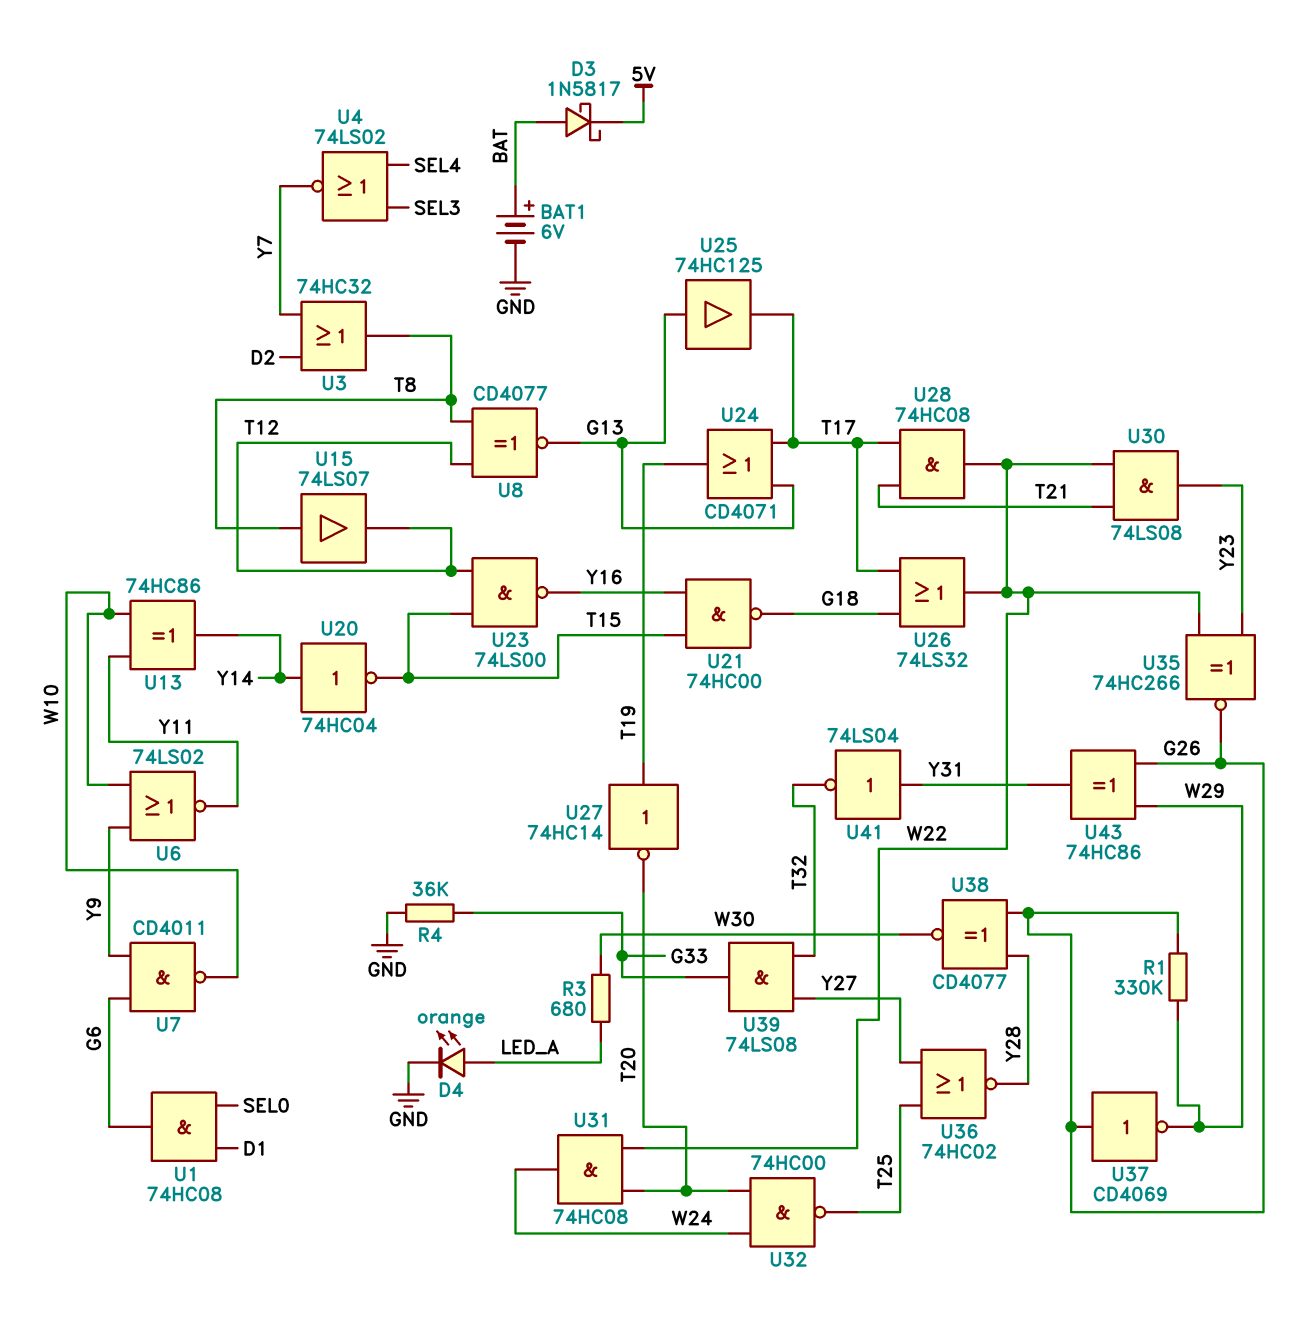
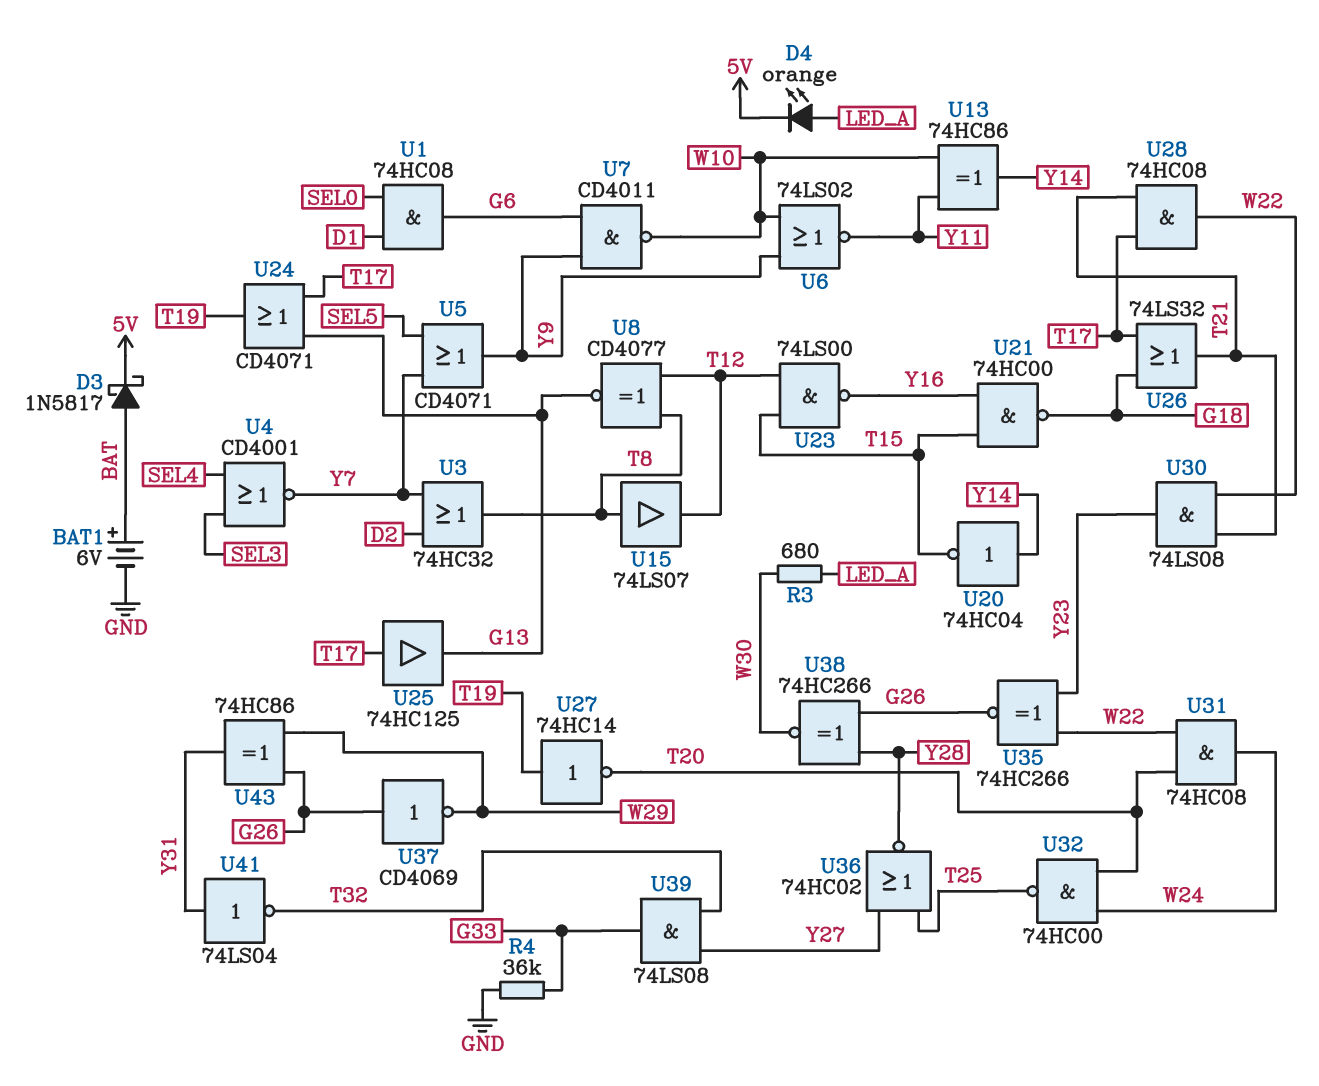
D4: LED orange (A LED_A, K GND) -> LED orange (A LED_A, K 5V)
R1: 330k (G26, W29) -> none
U4: NOR 74LS02 (in SEL3, in SEL4, out Y7) -> NOR CD4001 (in SEL3, in SEL4, out Y7)
U5: none -> OR CD4071 (in SEL5, in Y7, out Y9)
U25: buffer 74HC125 (in G13, out T17) -> buffer 74HC125 (in T17, out G13)
U26: OR 74LS32 (in G18, in T17, out W22) -> OR 74LS32 (in G18, in T17, out T21)
U38: XNOR CD4077 (in G26, in Y28, out W30) -> XNOR 74HC266 (in G26, in Y28, out W30)

